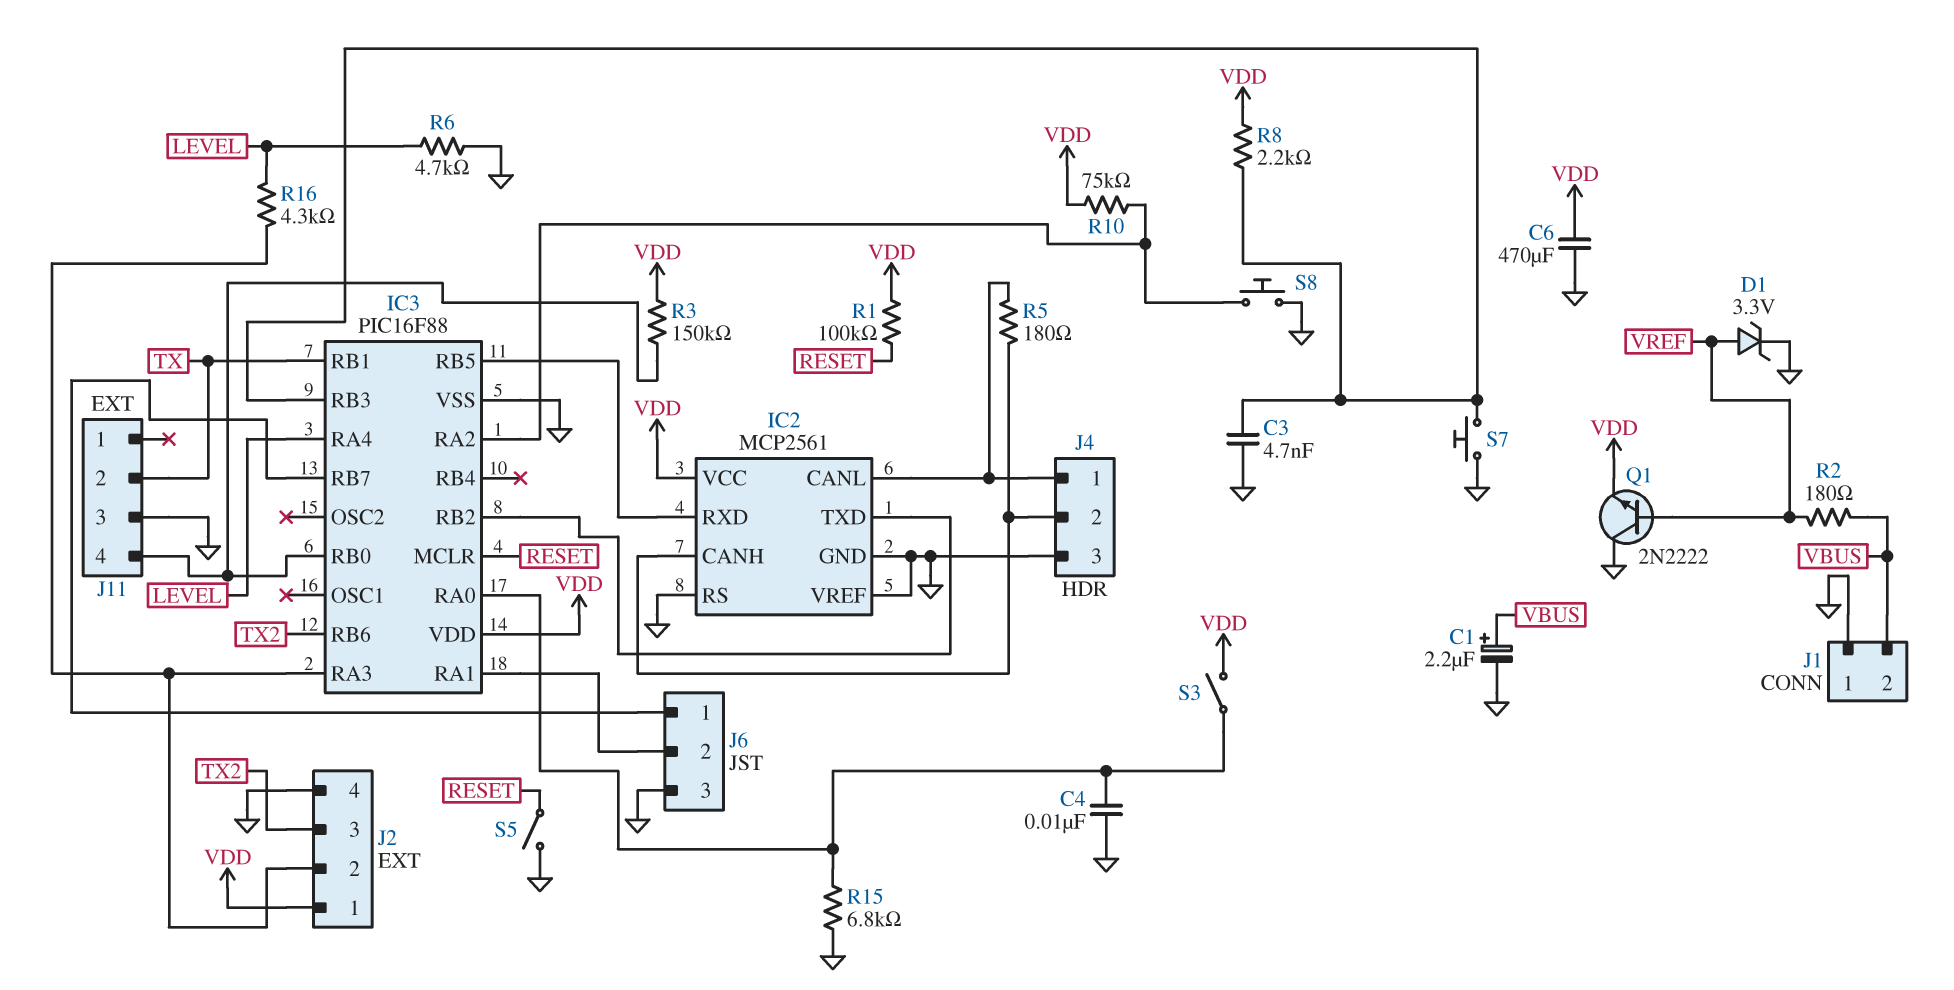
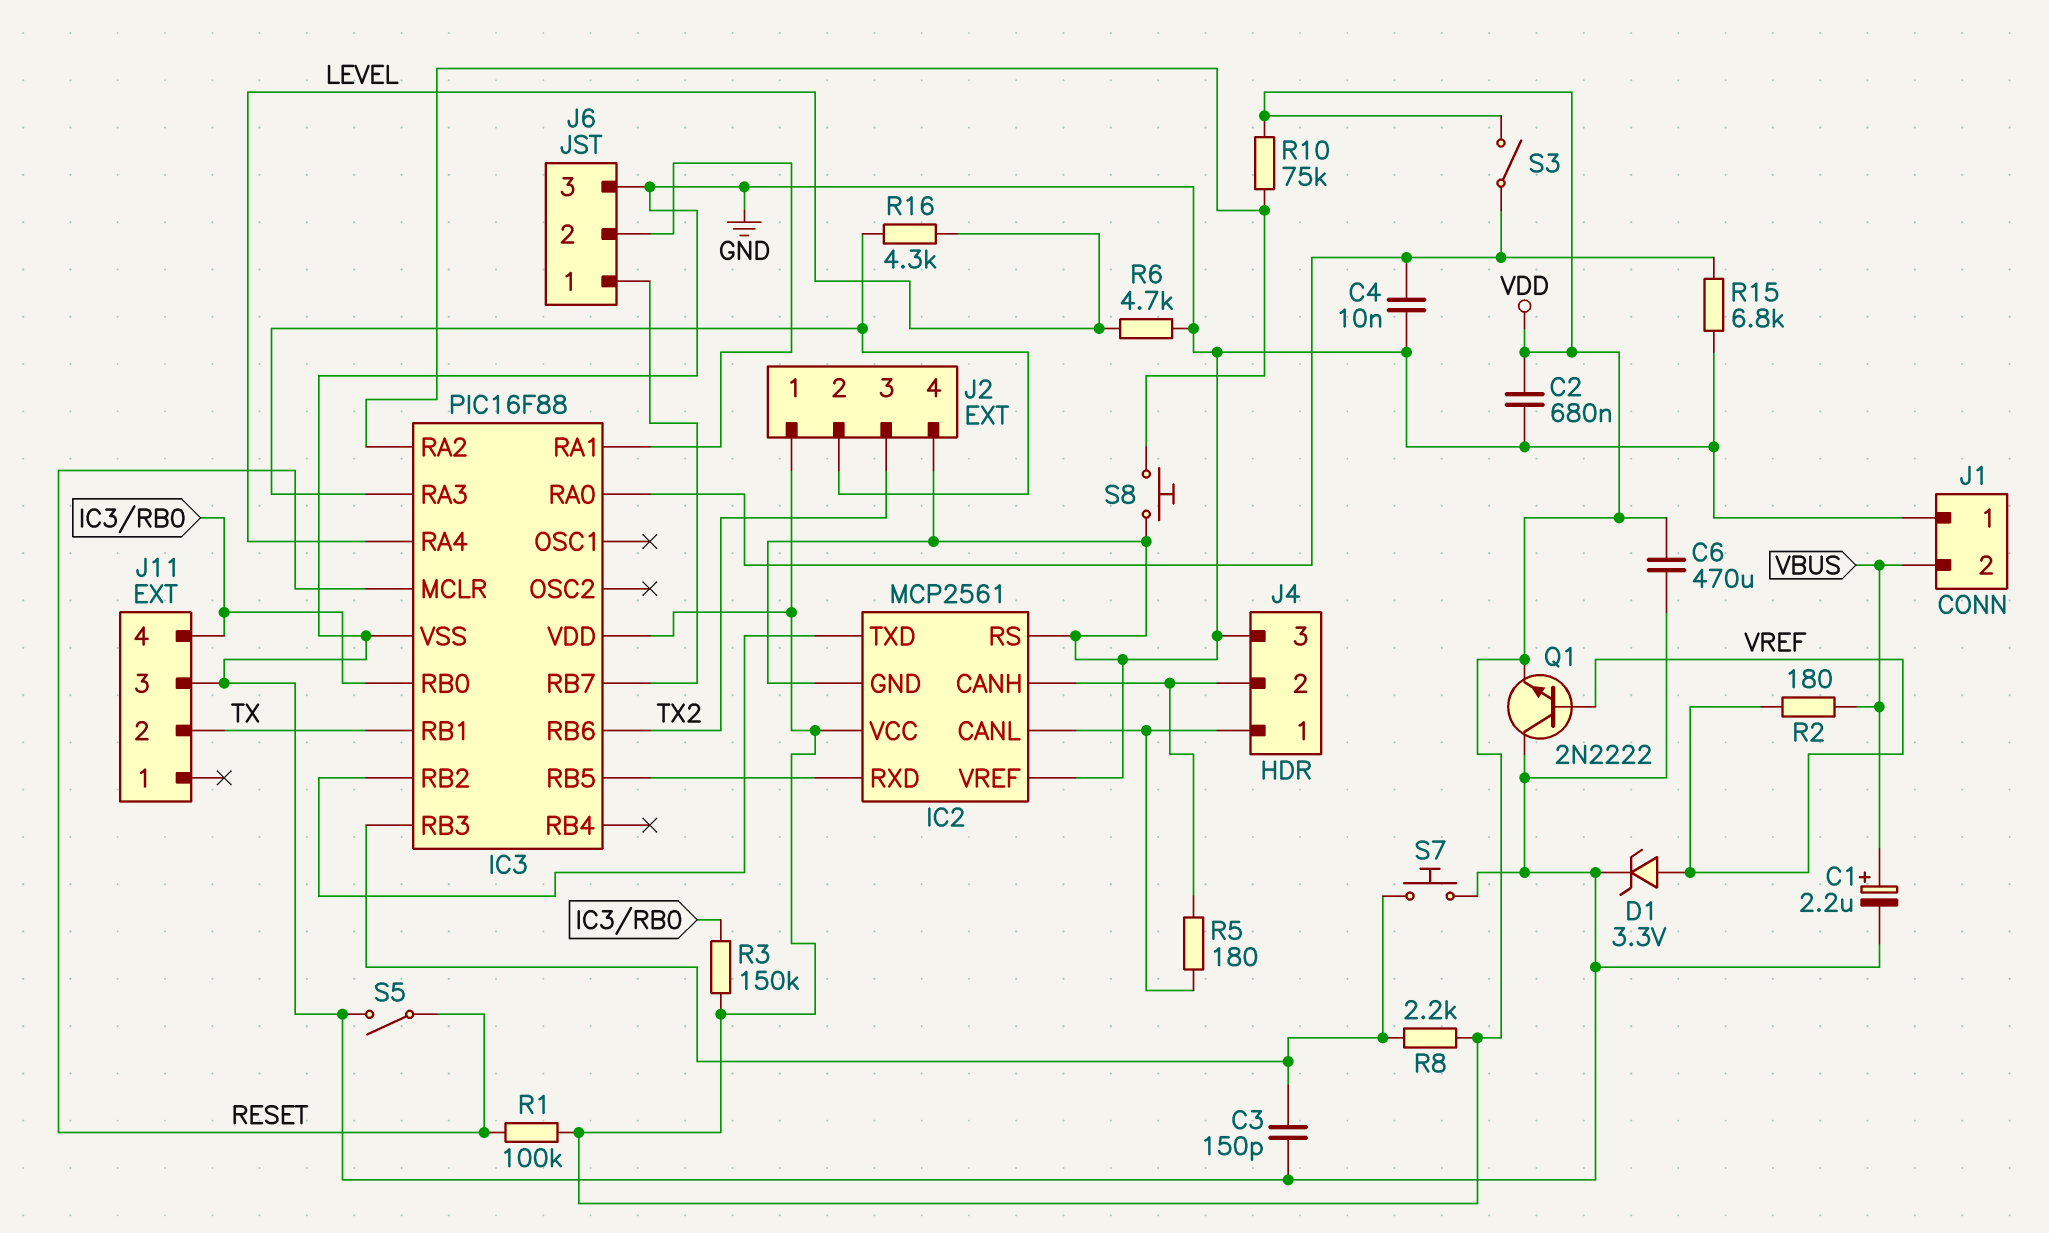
C2: none -> 680nF (GND, VDD)
C3: 4.7nF (GND, IC3/RB3) -> 150pF (GND, IC3/RB3)

